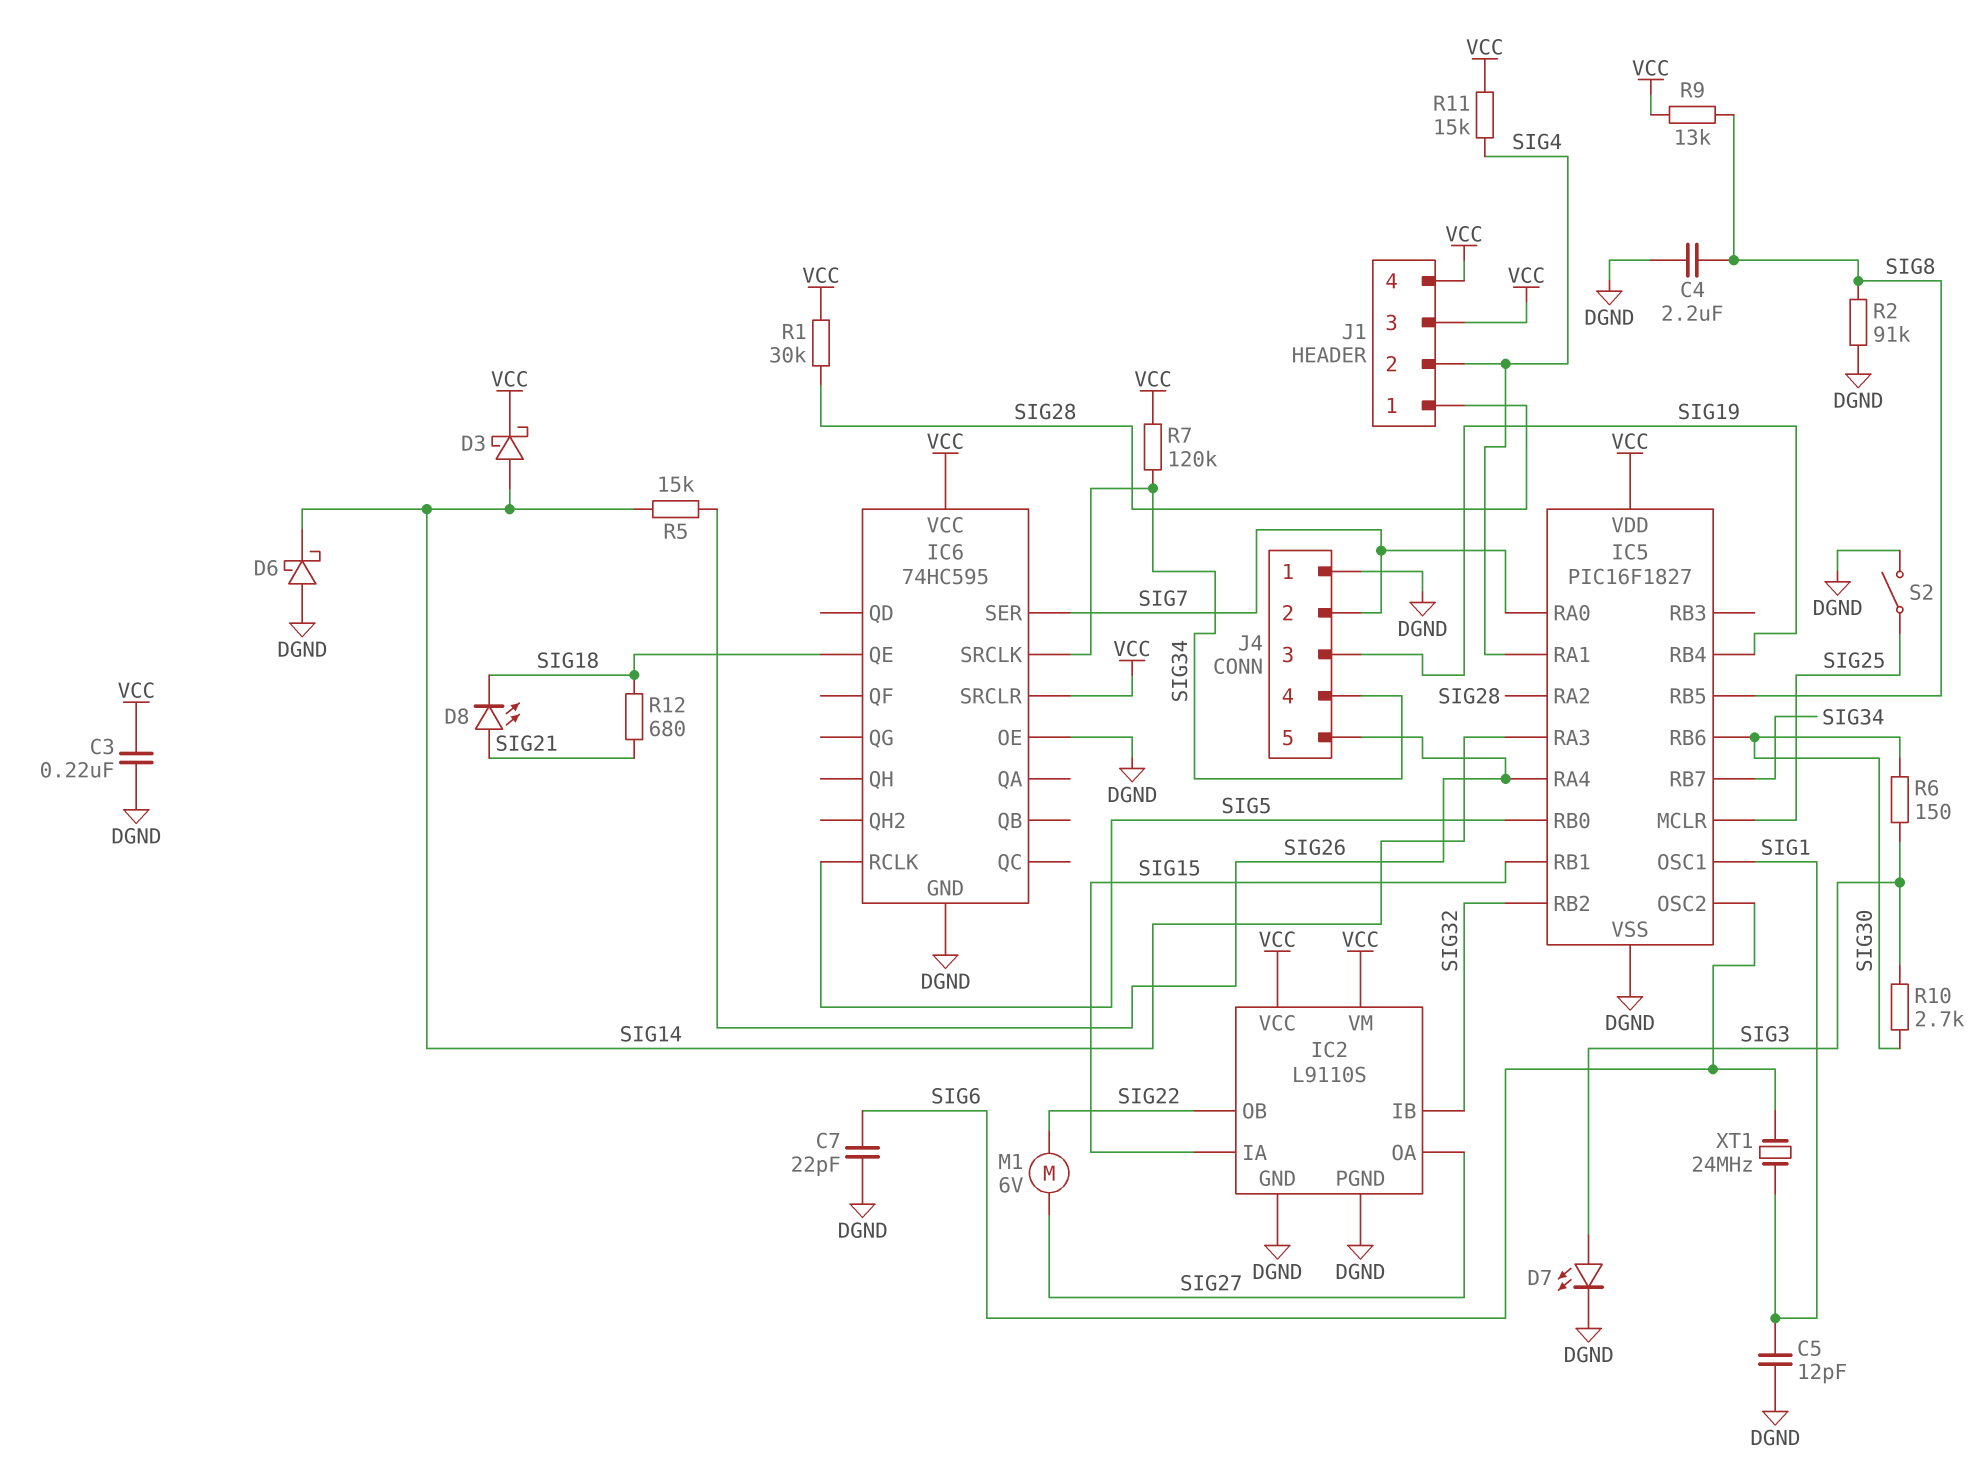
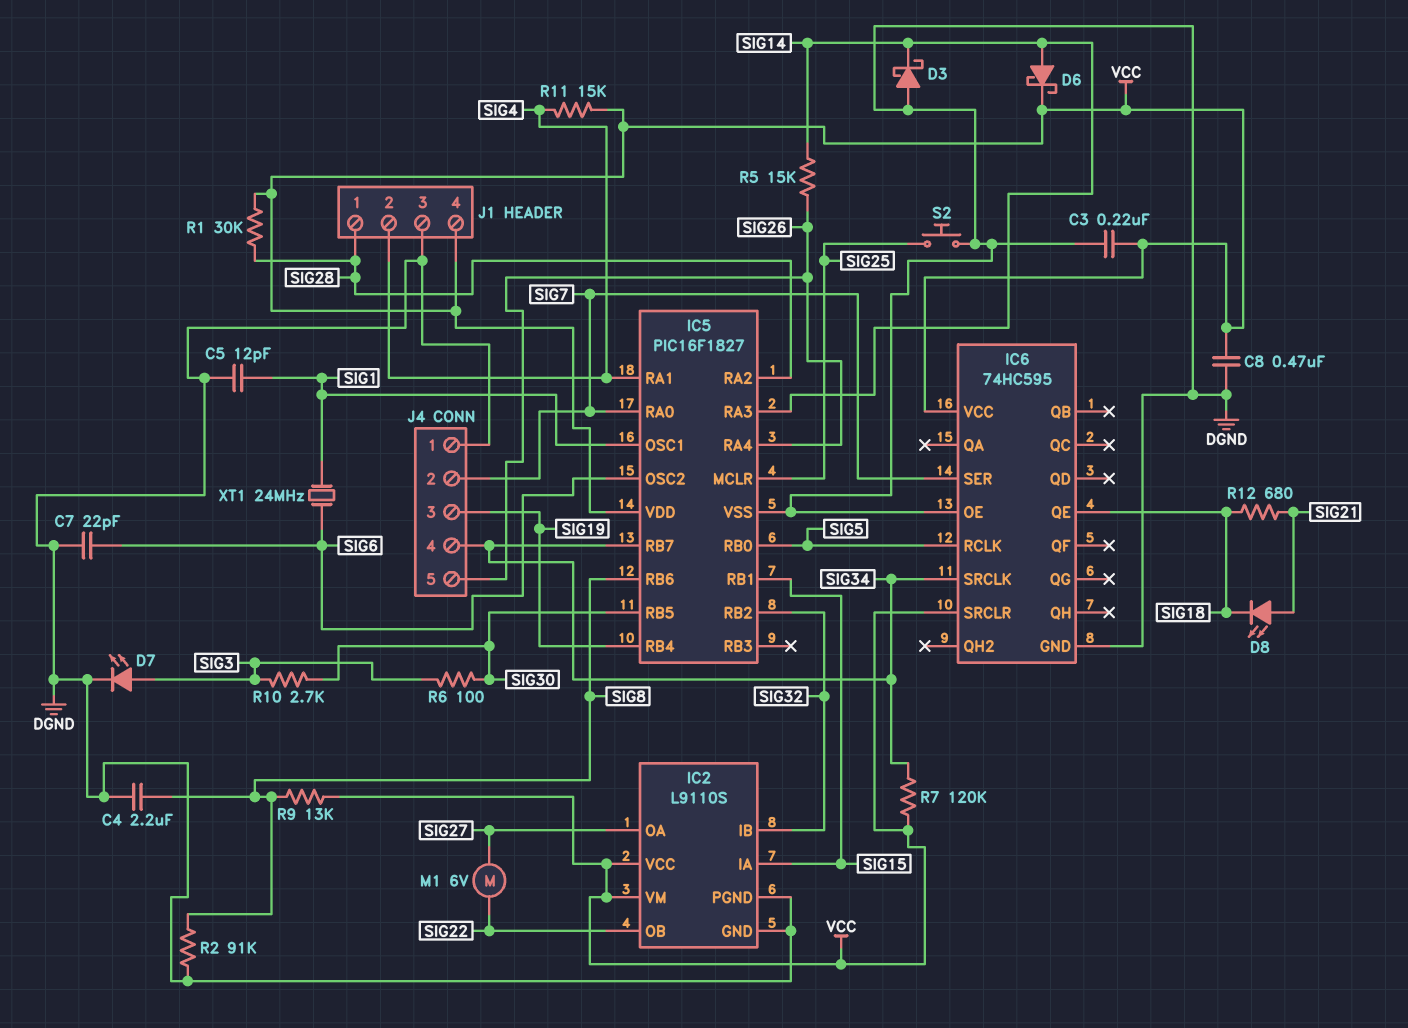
C8: none -> 470nF (DGND, VCC)
D3: schottky (A SIG14, K VCC) -> schottky (A DGND, K SIG14)
D6: schottky (A DGND, K SIG14) -> schottky (A SIG14, K VCC)
IC5 pin RB5: SIG8 -> SIG30
IC5 pin RB6: SIG30 -> SIG8
J1 pin 3: VCC -> DGND
R6: 150 (SIG3, SIG30) -> 100 (SIG3, SIG30)
S2: switch (DGND, SIG25) -> button (DGND, SIG25)

